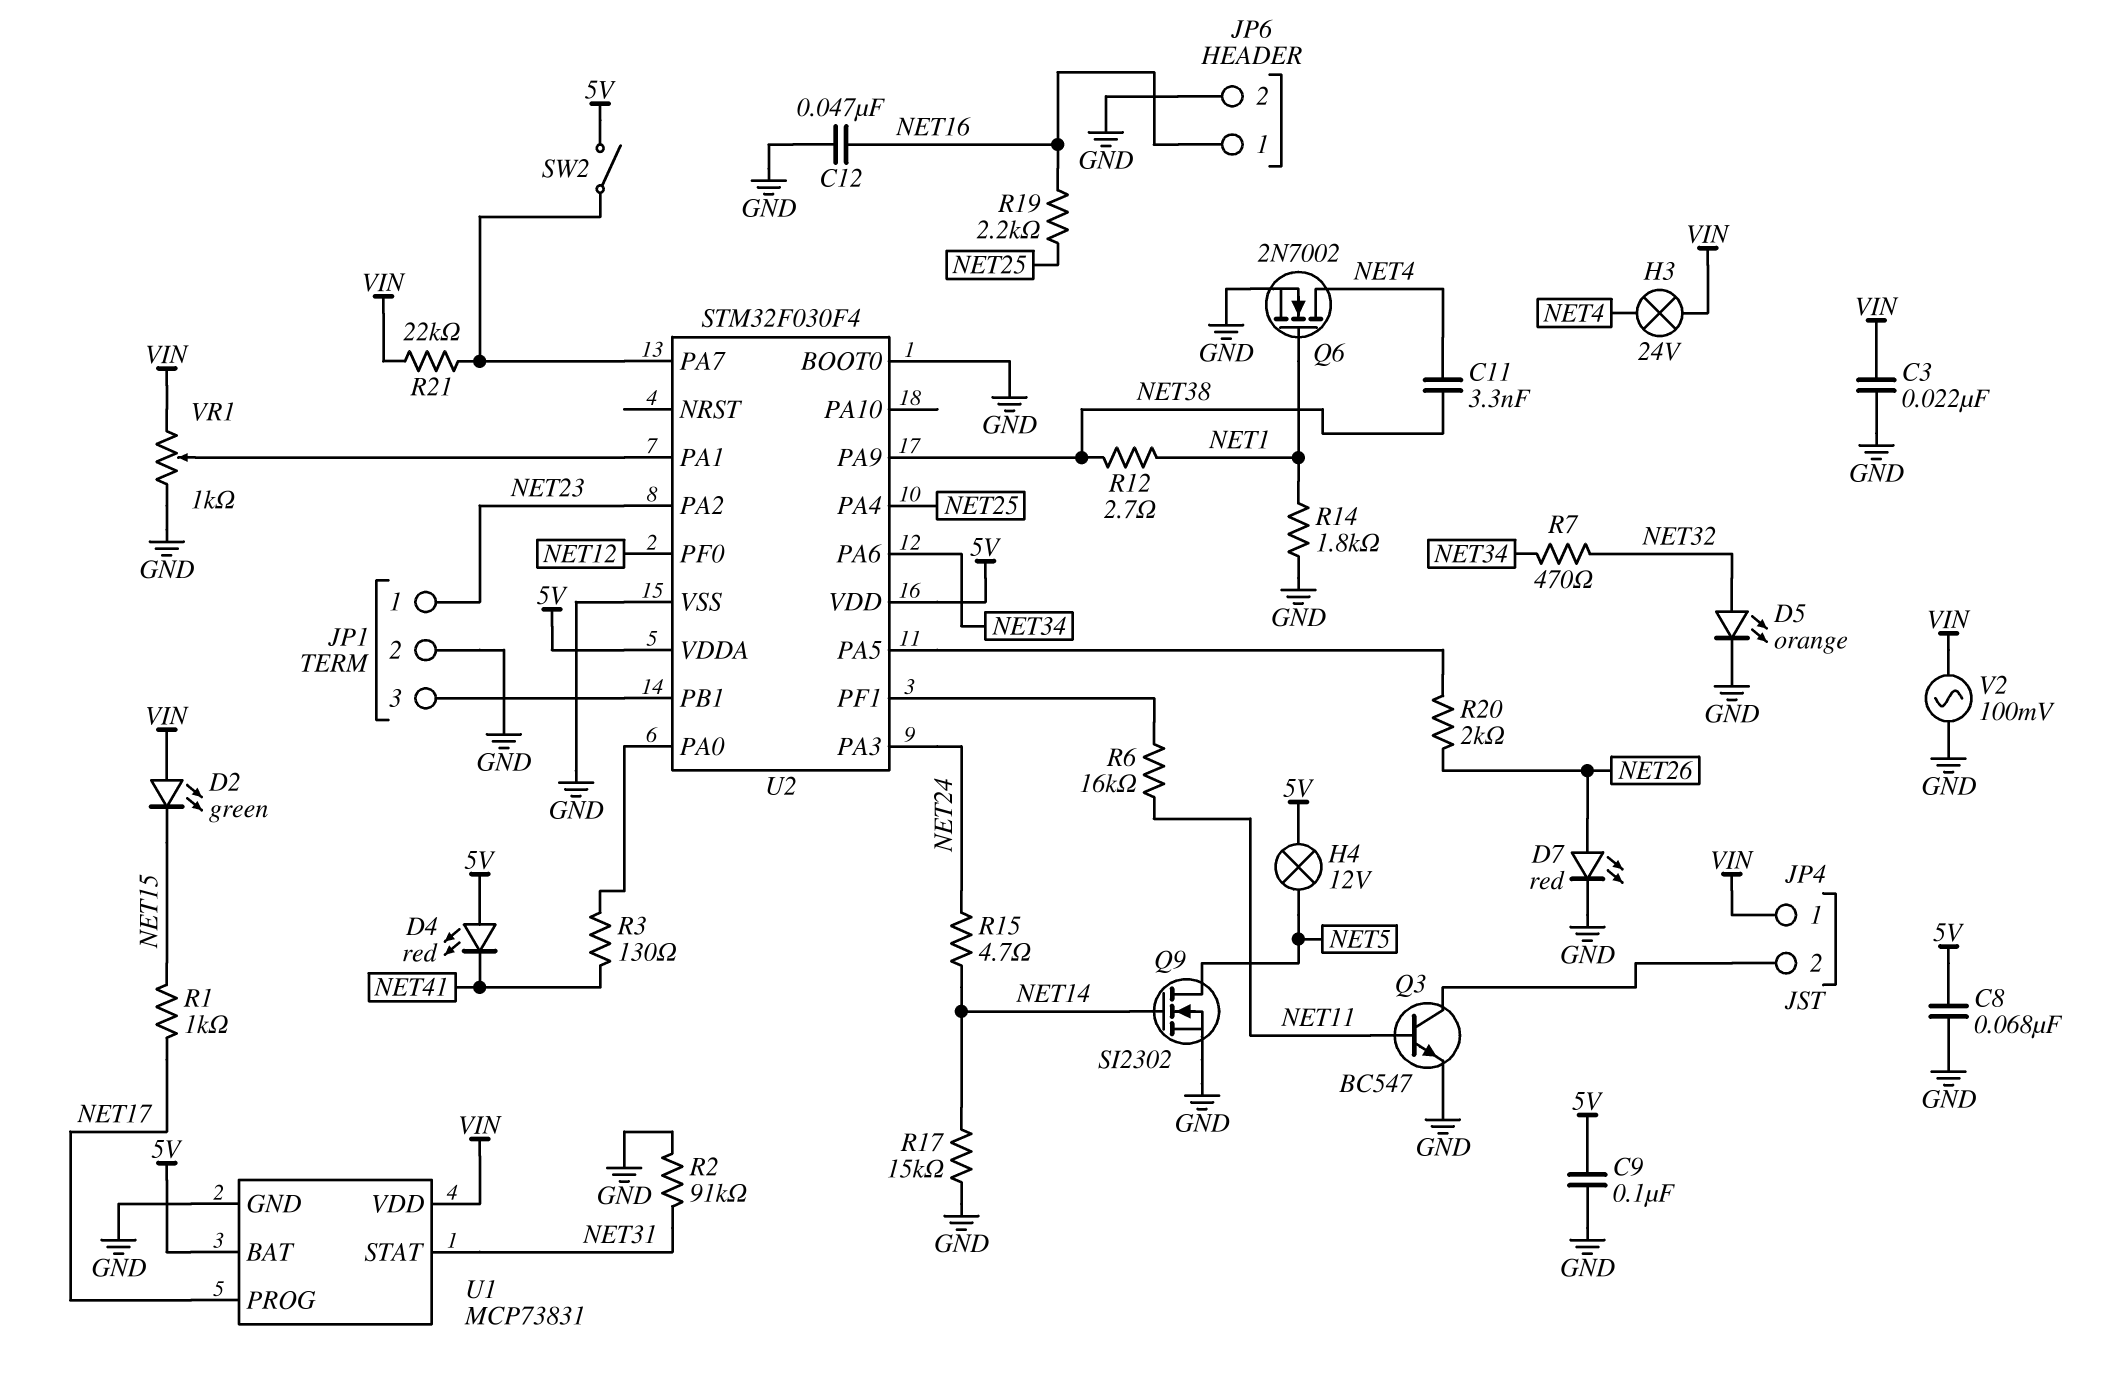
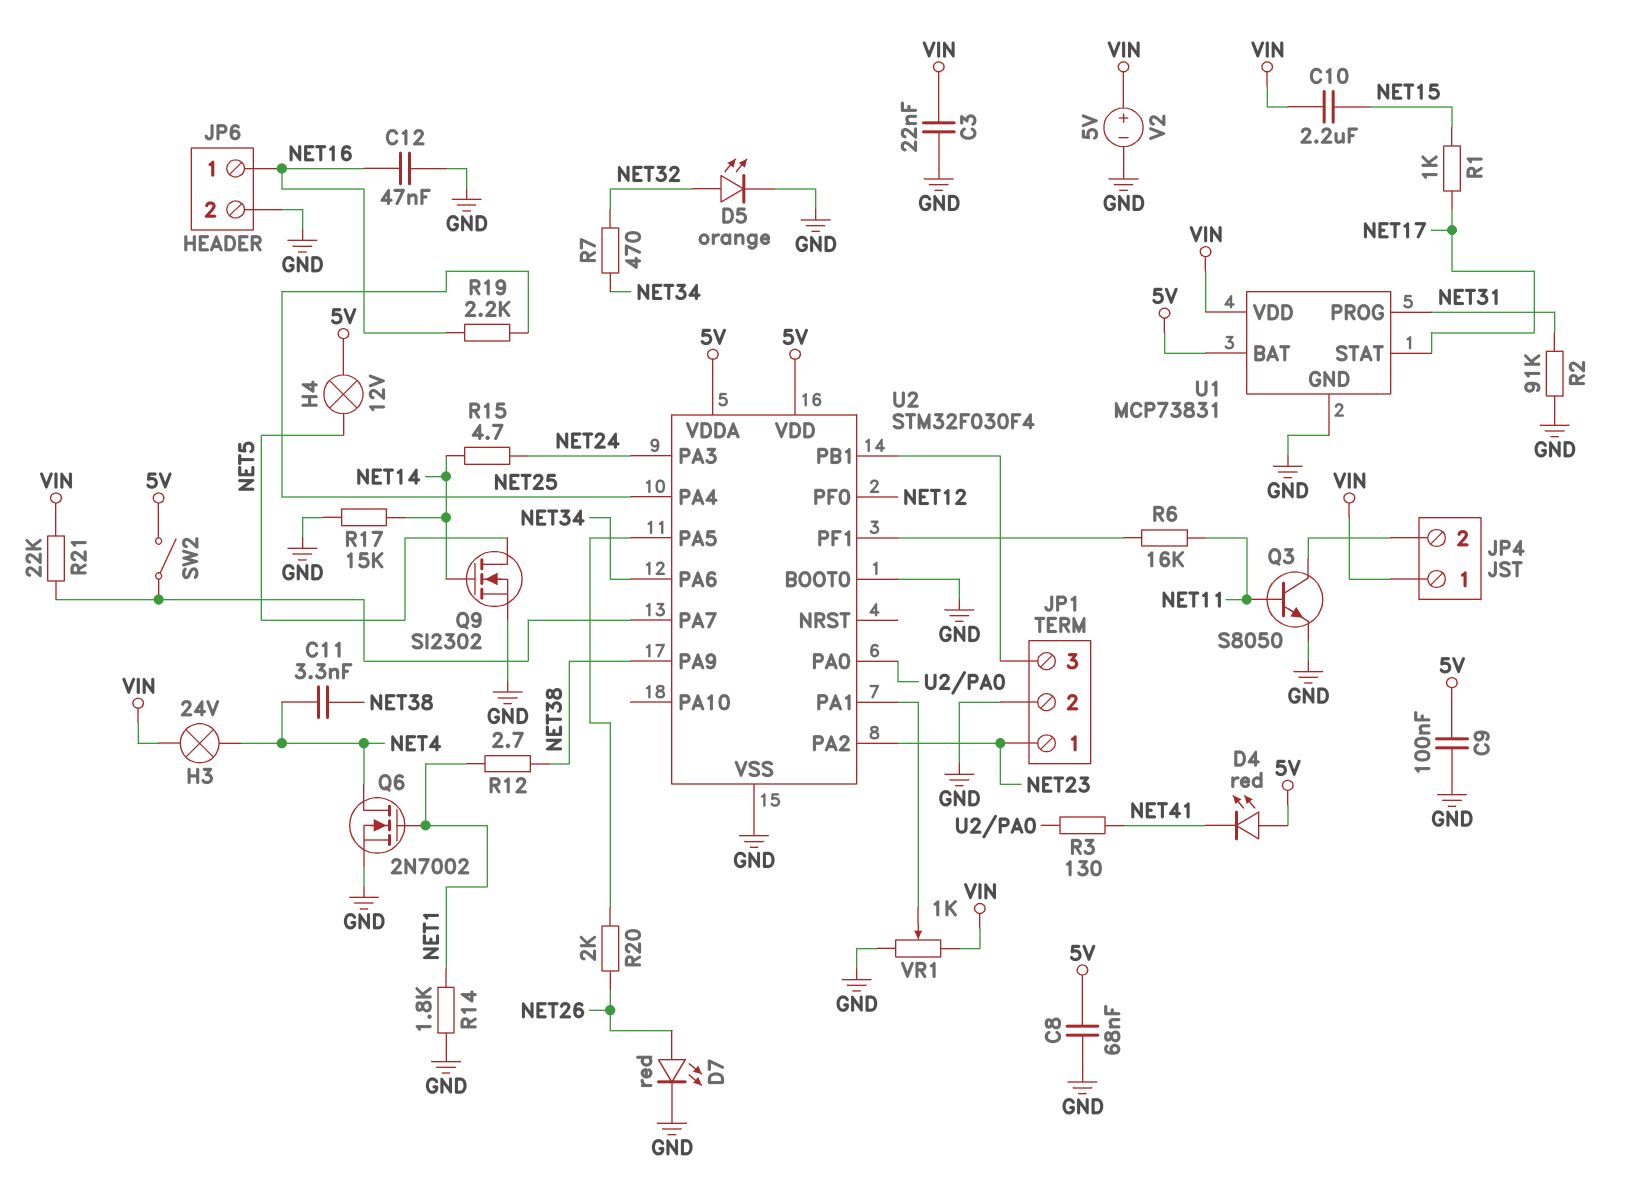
C10: none -> 2.2uF (NET15, VIN)
D2: LED green (A VIN, K NET15) -> none
Q3: NPN BC547 (B NET11, C JP4/2, E GND) -> NPN S8050 (B NET11, C JP4/2, E GND)
U1 pin PROG: NET17 -> NET31
U1 pin STAT: NET31 -> NET17
V2: AC 100mV (GND, VIN) -> 5V (plus VIN, minus GND)

